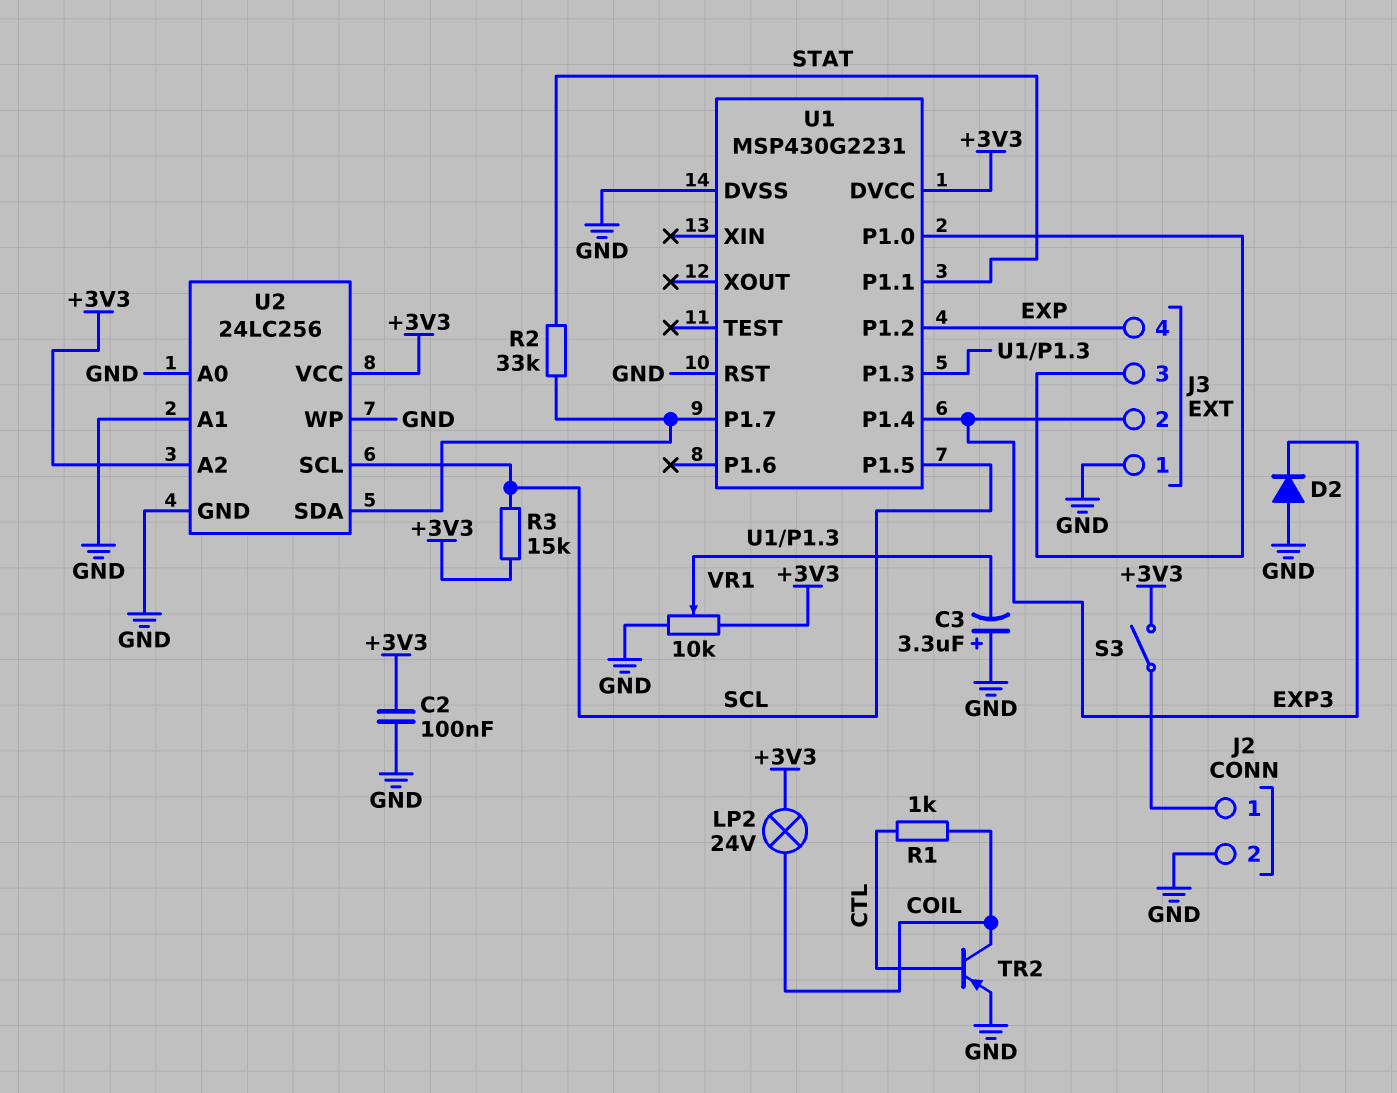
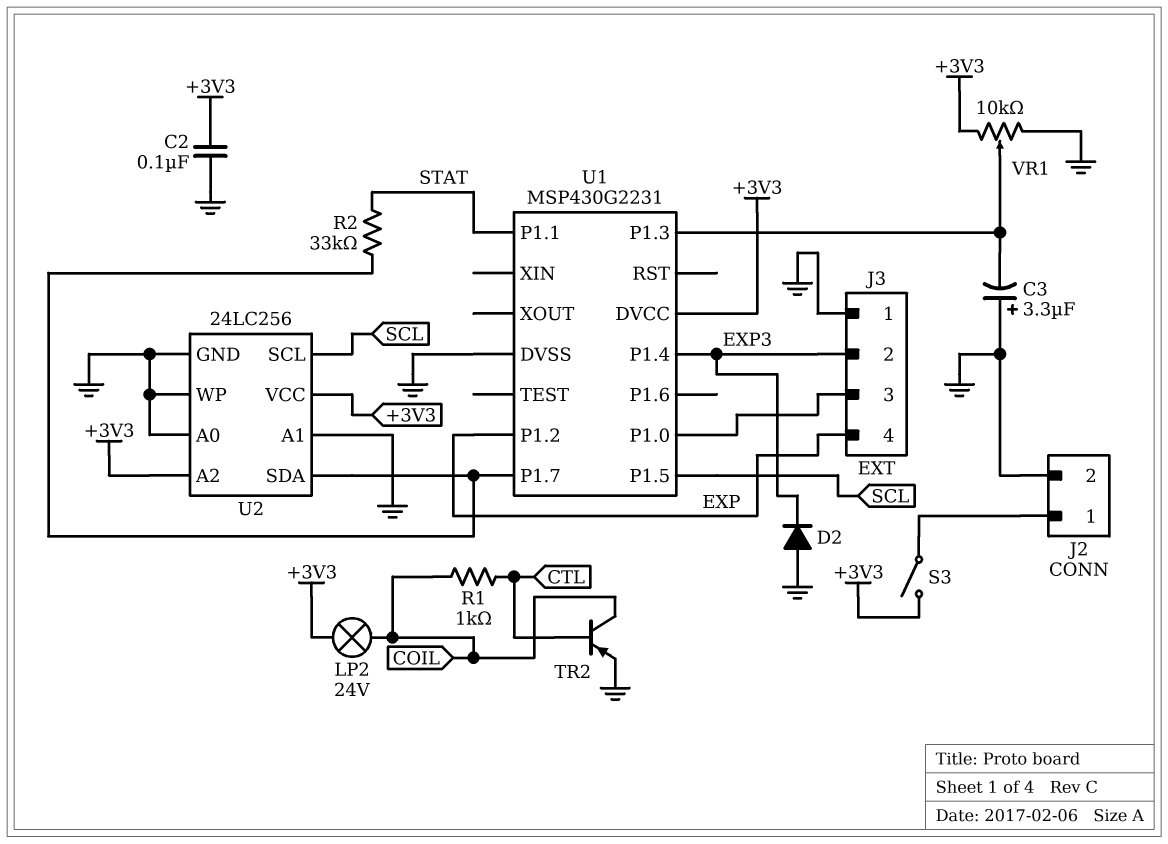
R3: 15k (+3V3, SCL) -> none
U1 pin RST: GND -> none

